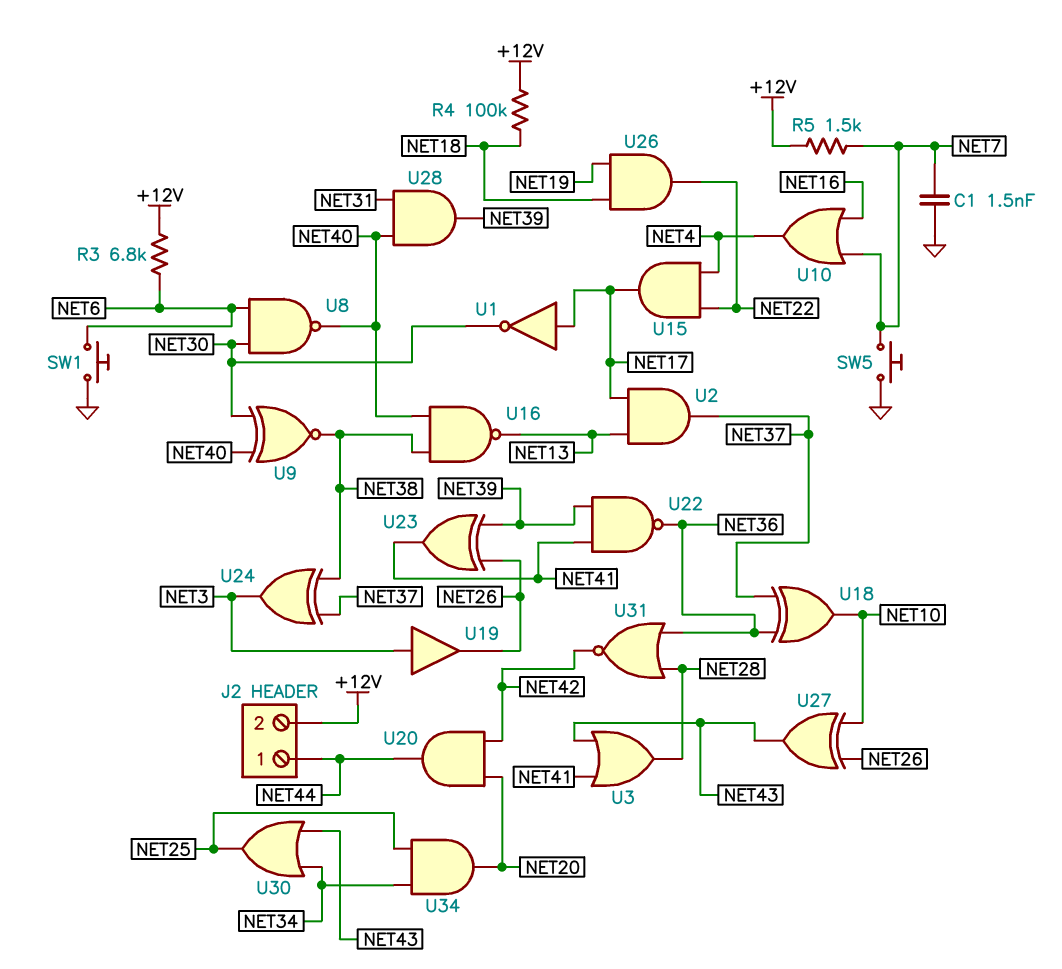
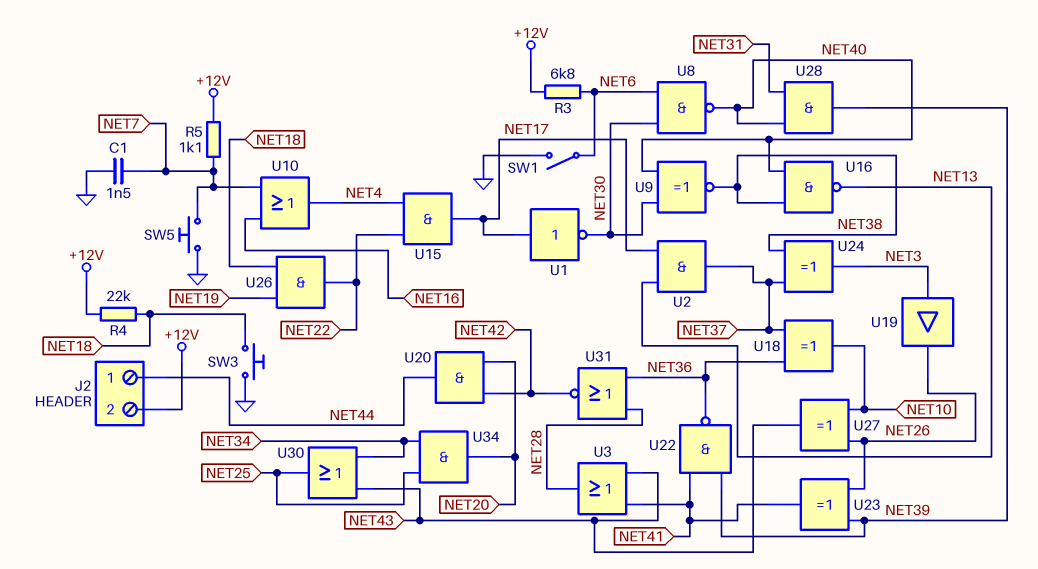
R4: 100k (+12V, NET18) -> 22k (+12V, NET18)
R5: 1.5k (+12V, NET7) -> 1.1k (+12V, NET7)
SW1: button (GND, NET6) -> switch (GND, NET6)
SW3: none -> button (GND, NET18)

